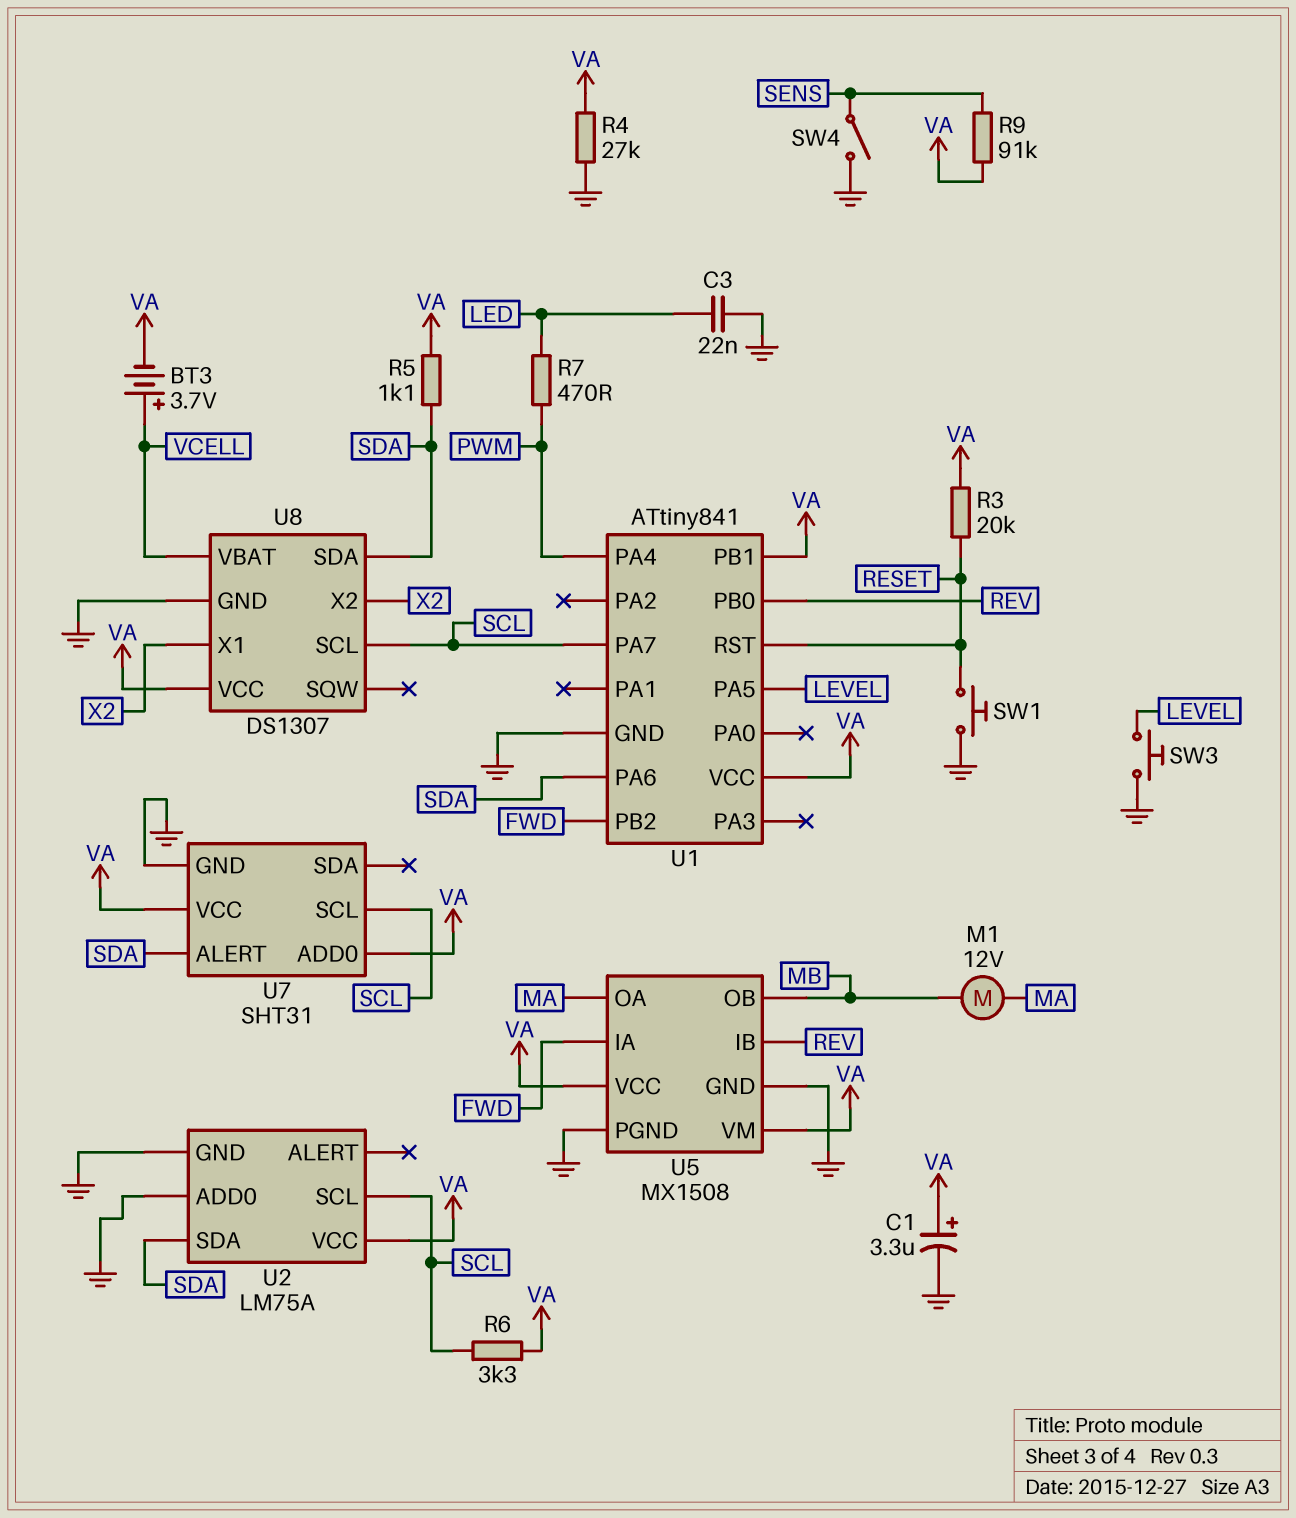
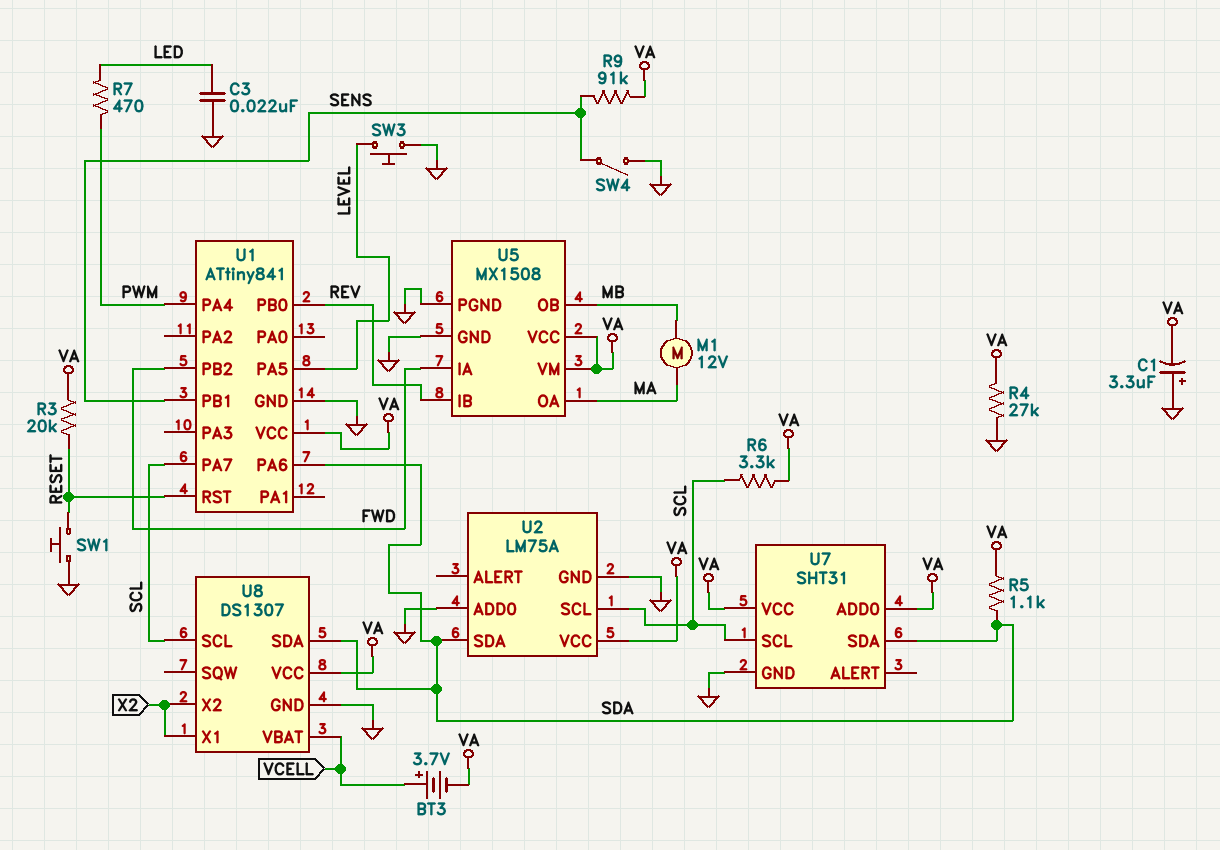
C1: 3.3uF (plus VA, minus GND) -> 3.3uF (plus GND, minus VA)
U1 pin PB1: VA -> SENS
U7 pin ALERT: SDA -> none
U7 pin SDA: none -> SDA

